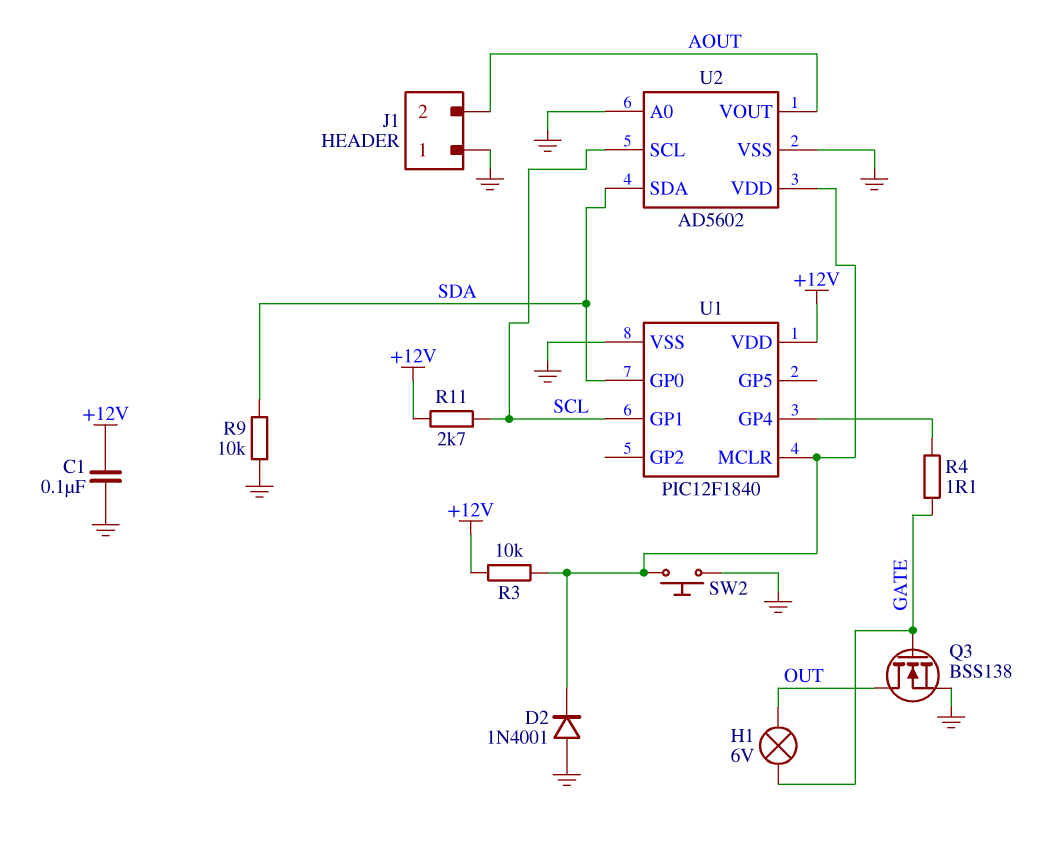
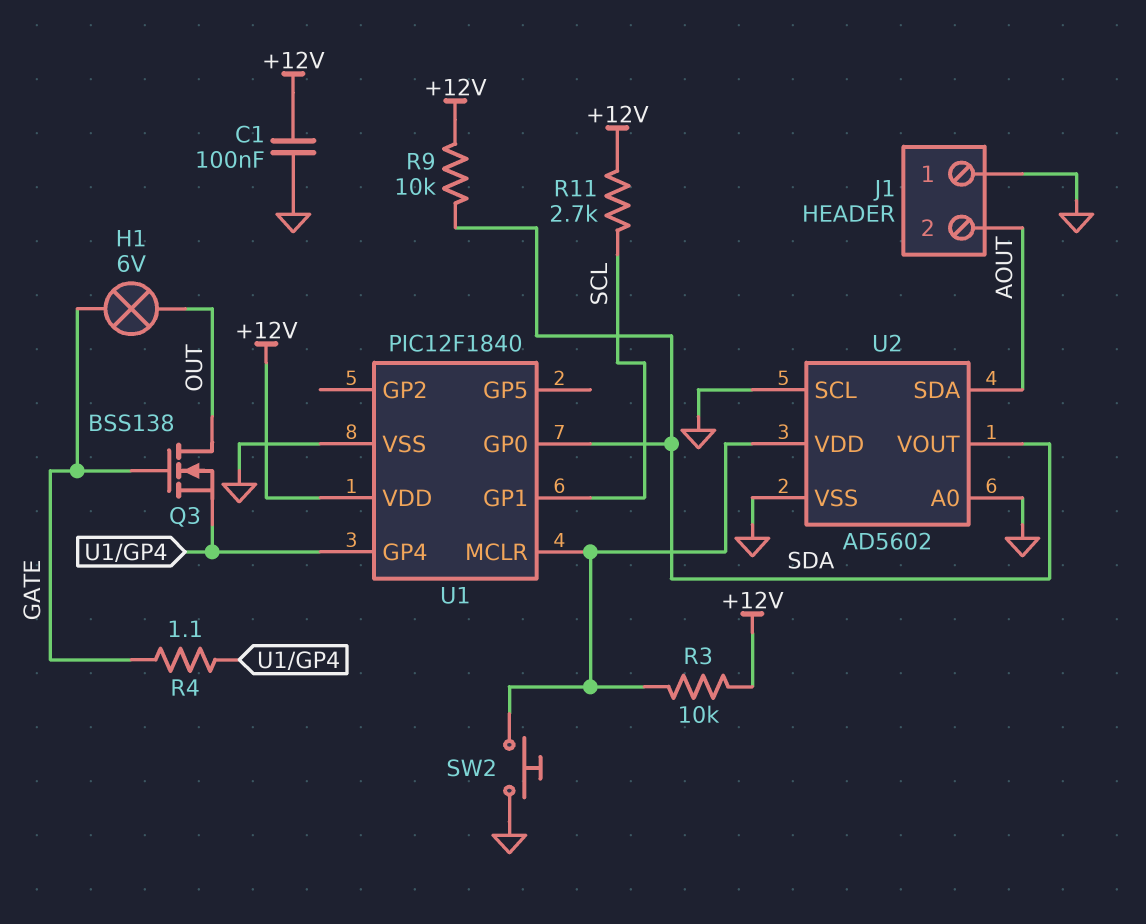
D2: diode 1N4001 (A GND, K U1/MCLR) -> none
Q3: NMOS BSS138 (G GATE, D OUT, S GND) -> NMOS BSS138 (G GATE, D OUT, S U1/GP4)
R9: 10k (GND, SDA) -> 10k (+12V, SDA)
U2 pin SCL: SCL -> GND
U2 pin SDA: SDA -> AOUT
U2 pin VOUT: AOUT -> SDA

